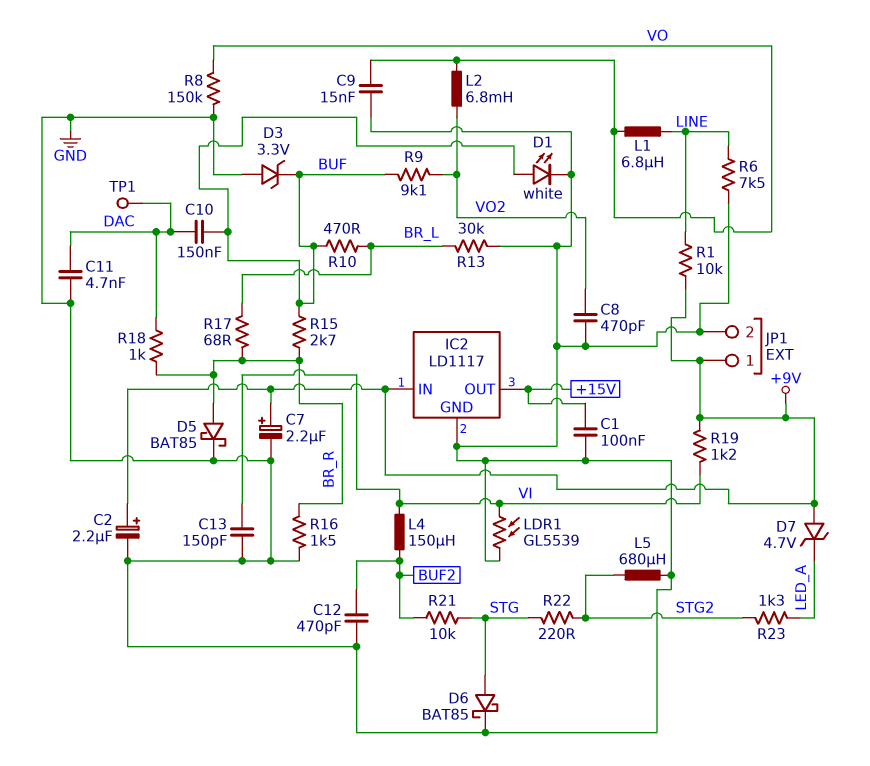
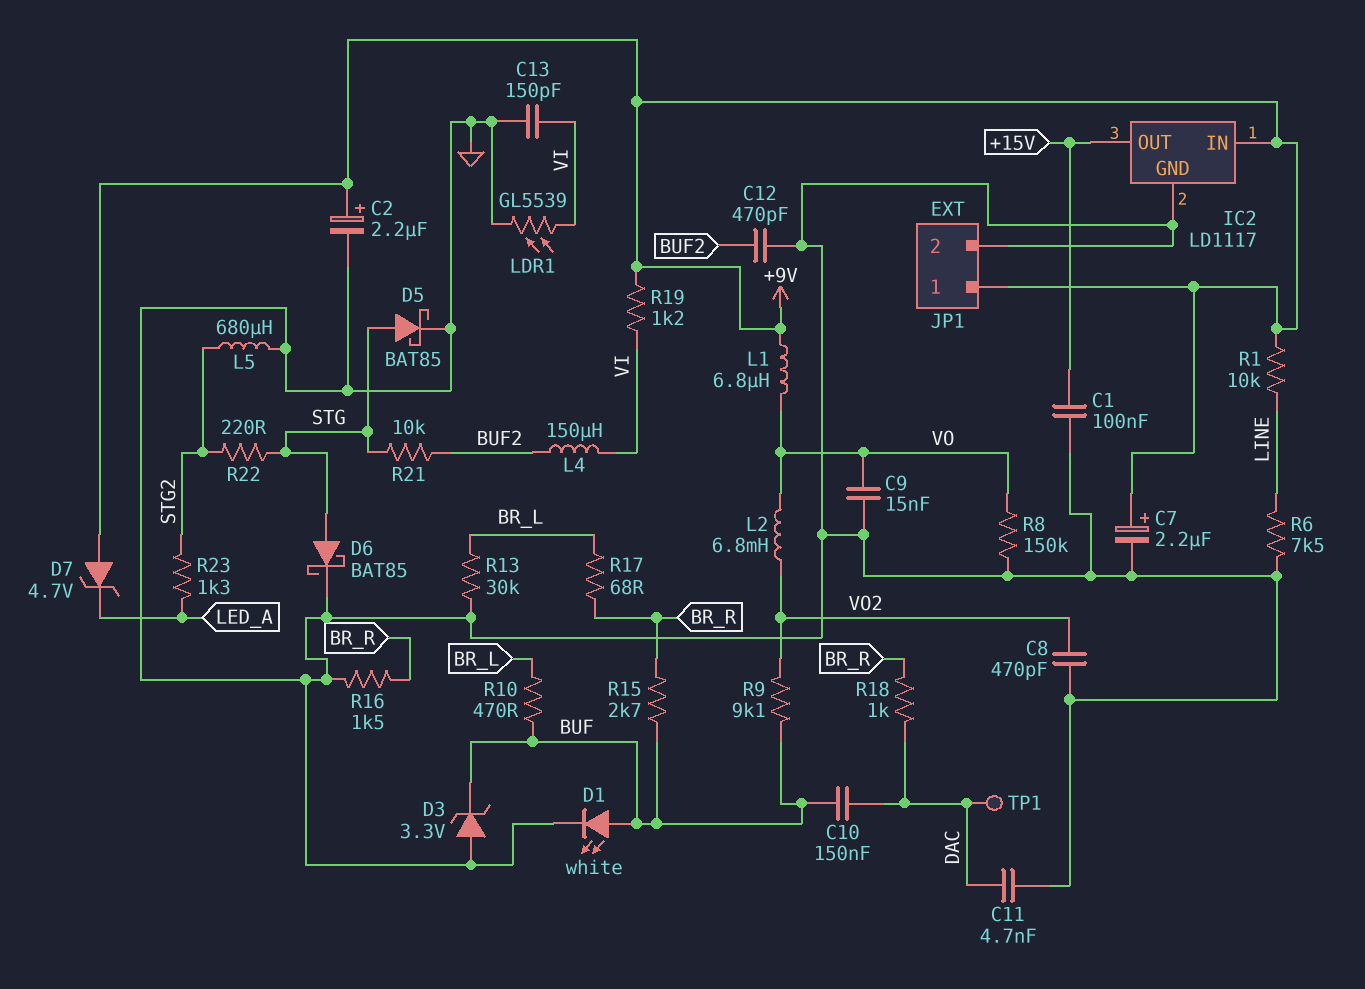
D5: schottky BAT85 (A BR_R, K GND) -> schottky BAT85 (A STG, K GND)
L1: 6.8uH (LINE, VO) -> 6.8uH (+9V, VO)

